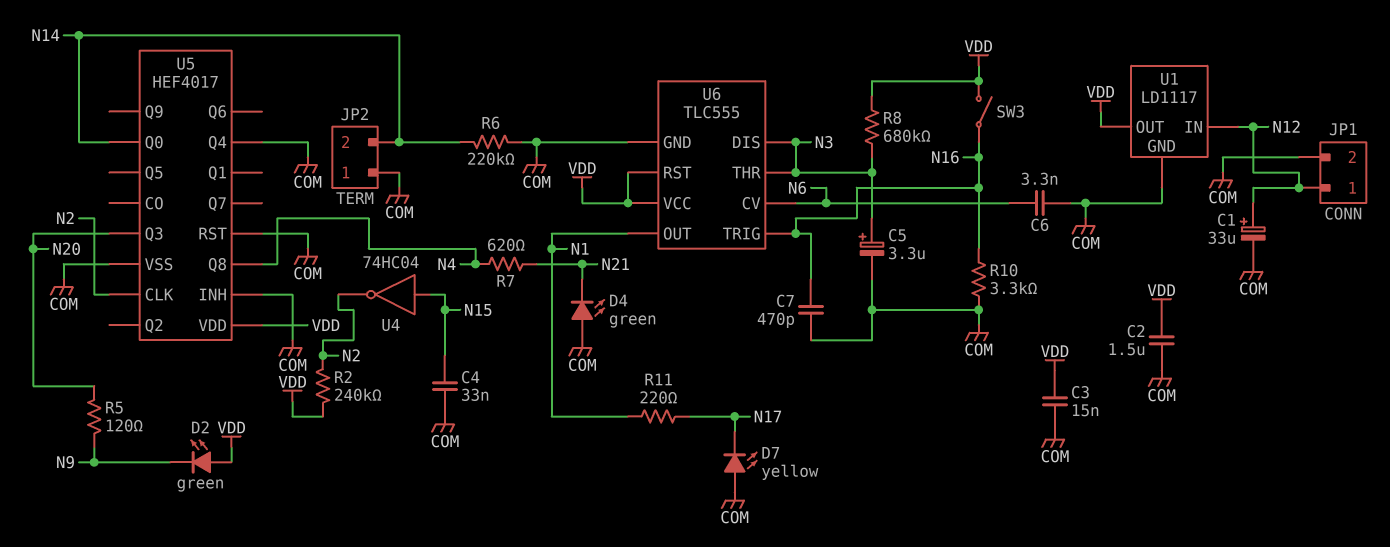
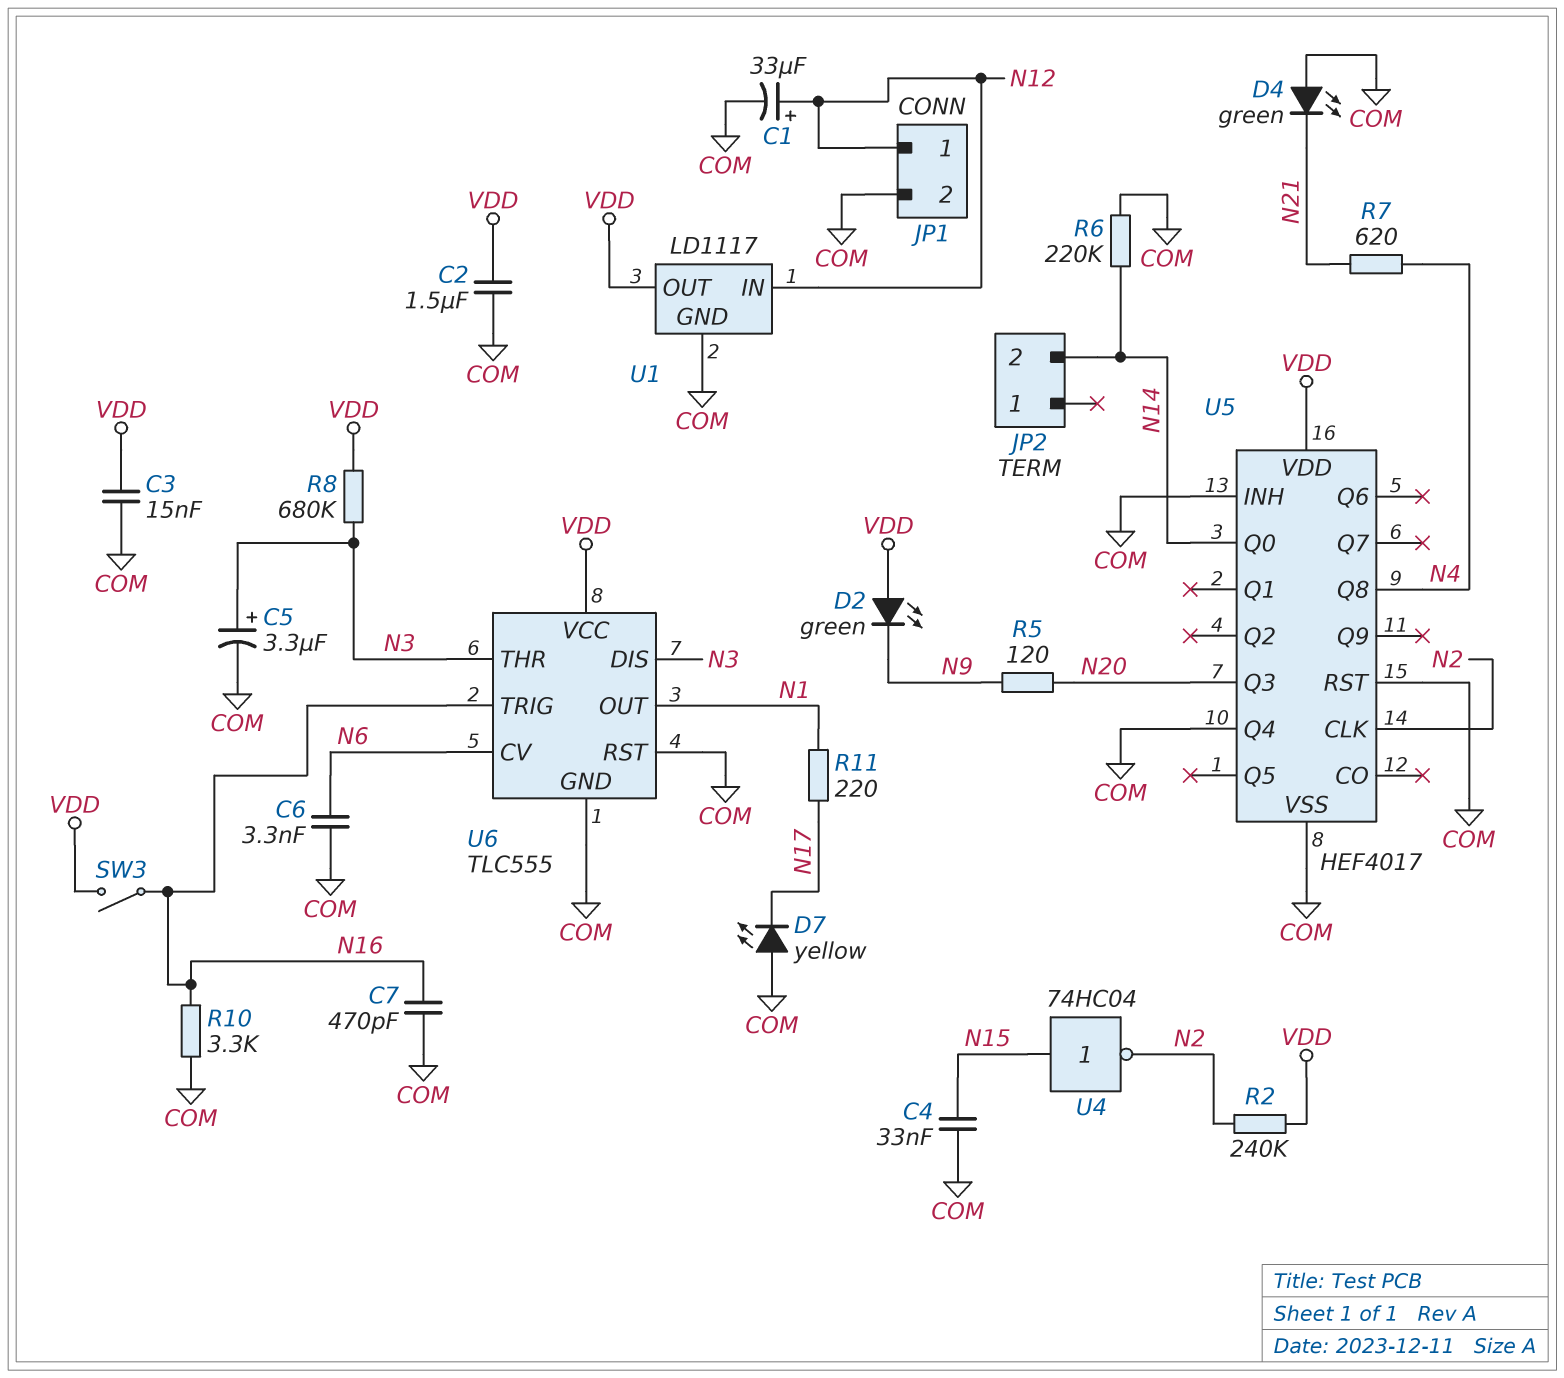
JP2 pin 1: COM -> none
U6 pin RST: VDD -> COM

